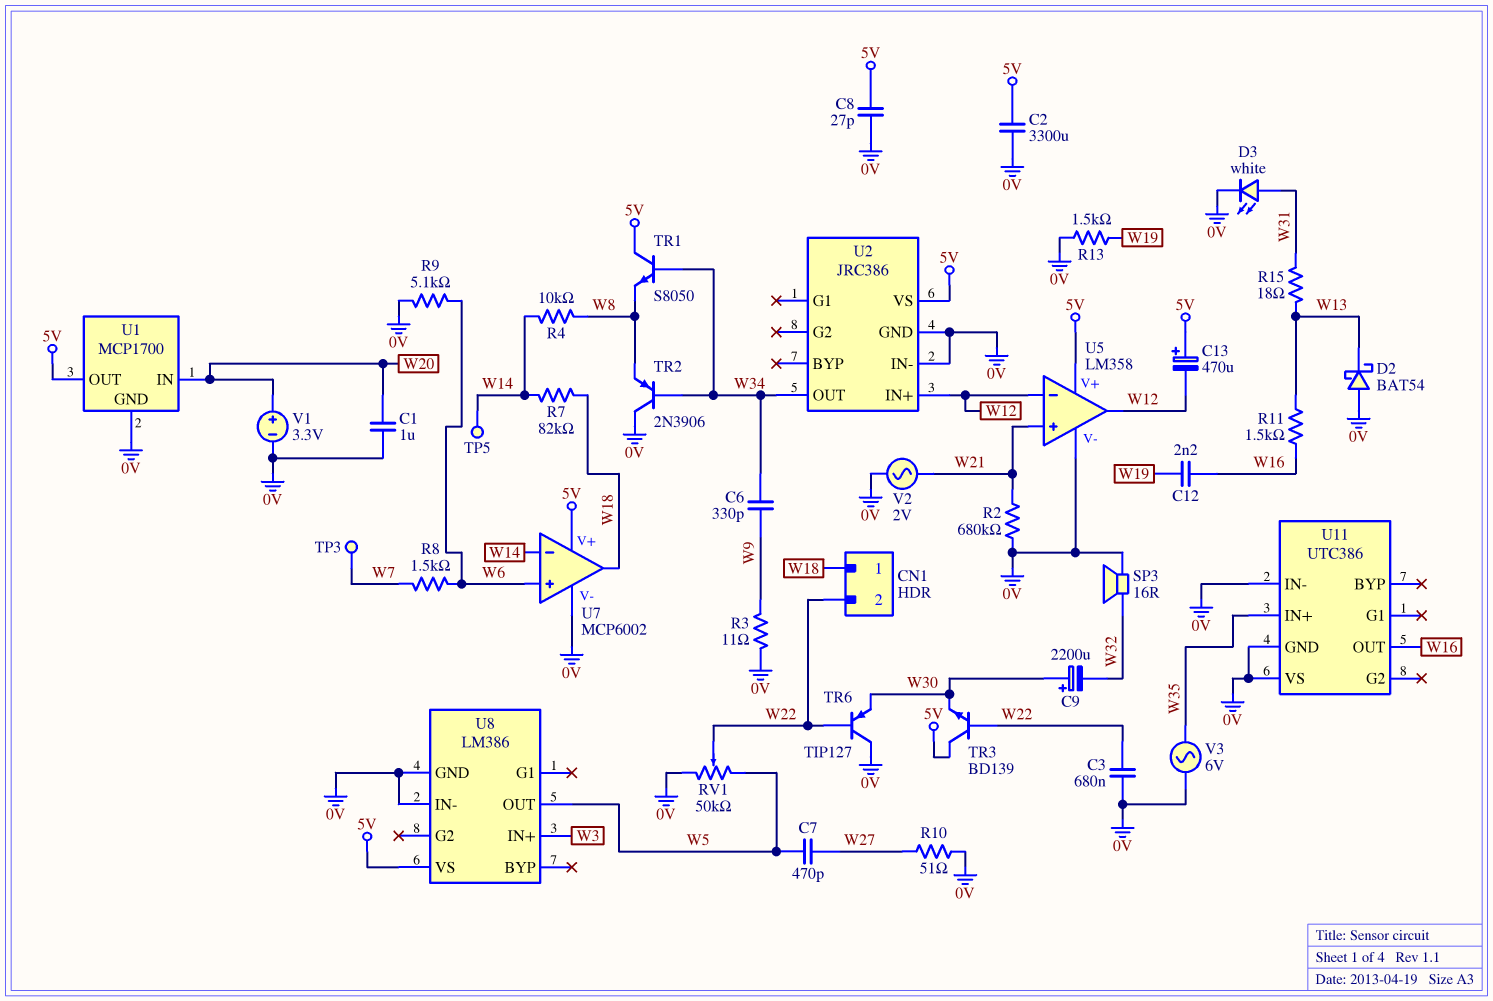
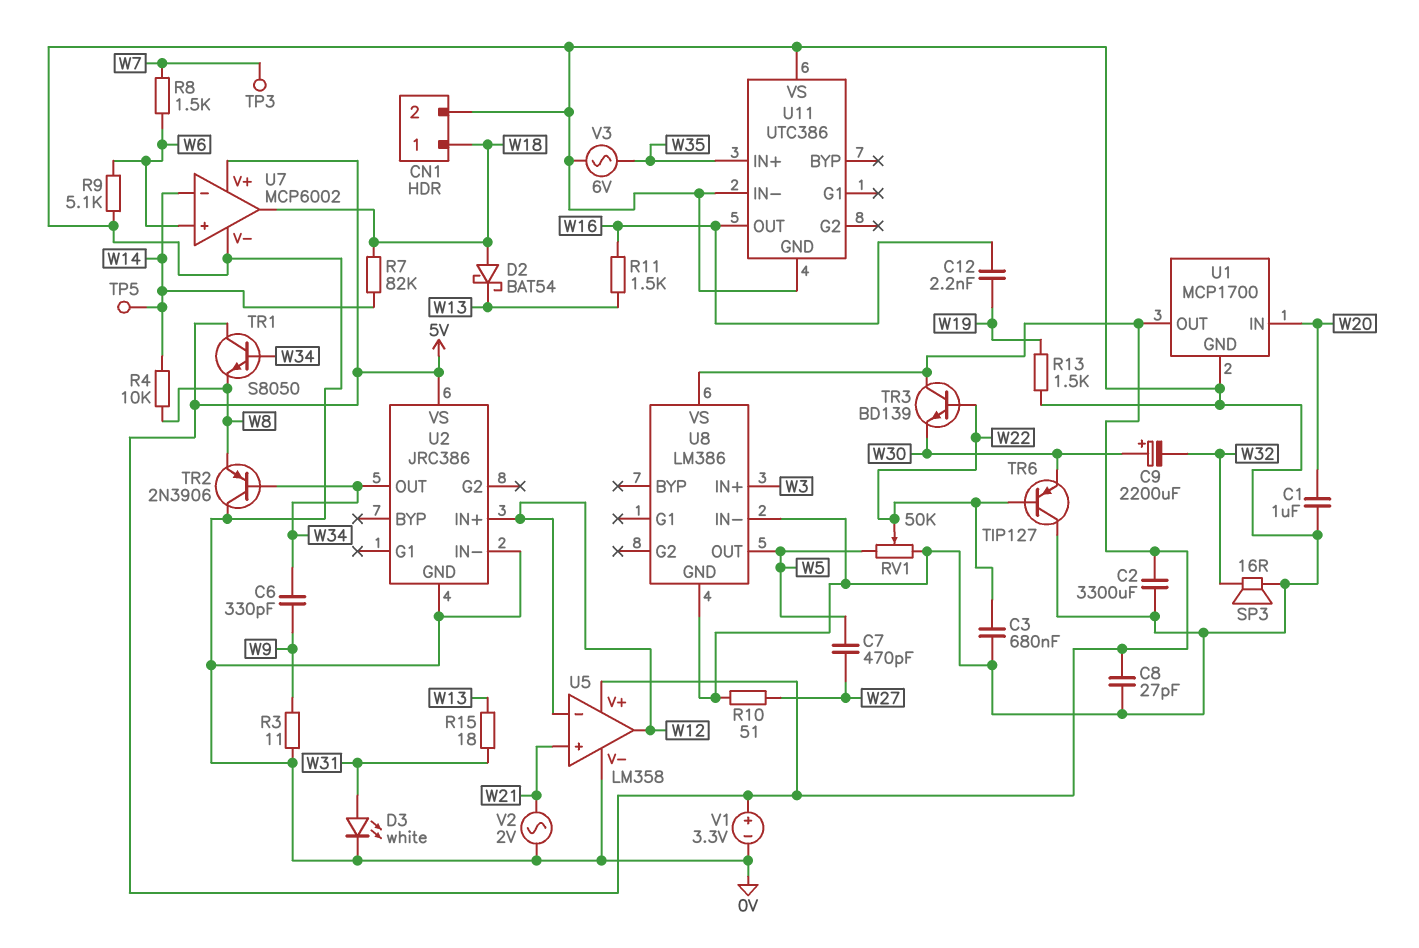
C13: 470uF (plus 5V, minus W12) -> none
CN1 pin 2: W22 -> 0V
D2: schottky BAT54 (A 0V, K W13) -> schottky BAT54 (A W18, K W13)
R2: 680k (0V, W21) -> none
V1: 3.3V (plus W20, minus 0V) -> 3.3V (plus 5V, minus 0V)

